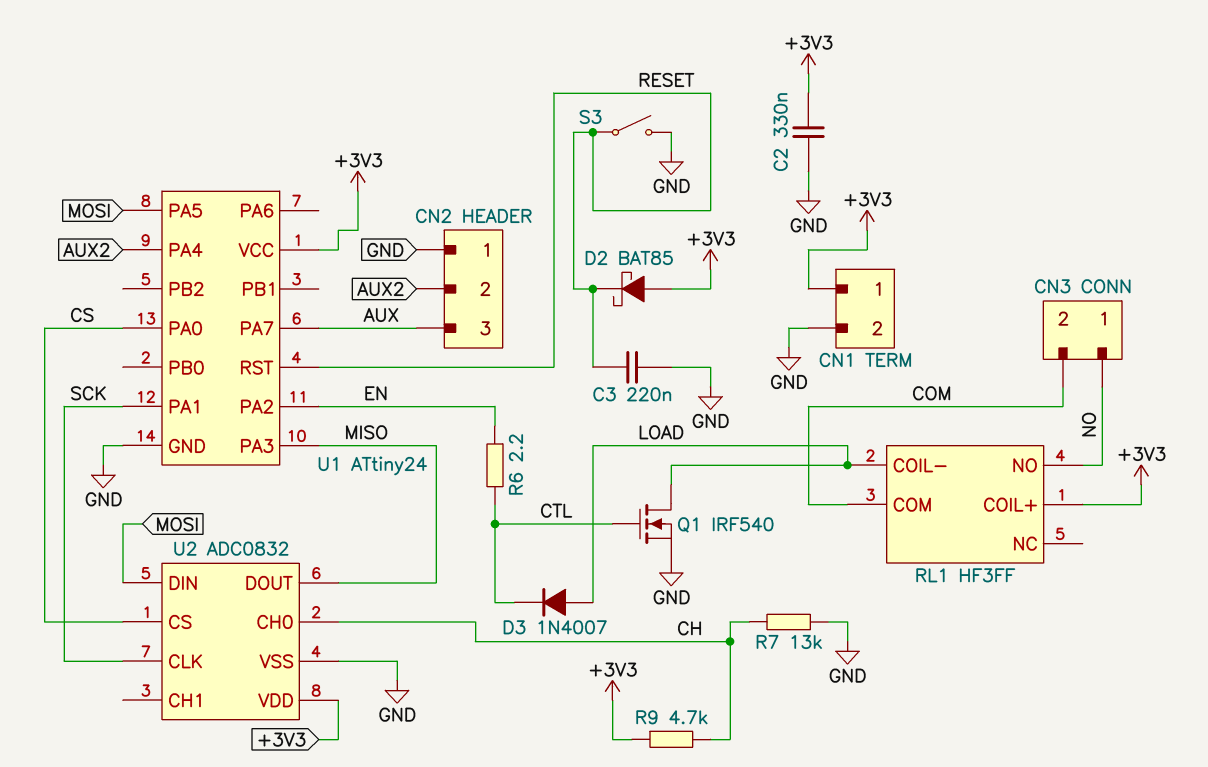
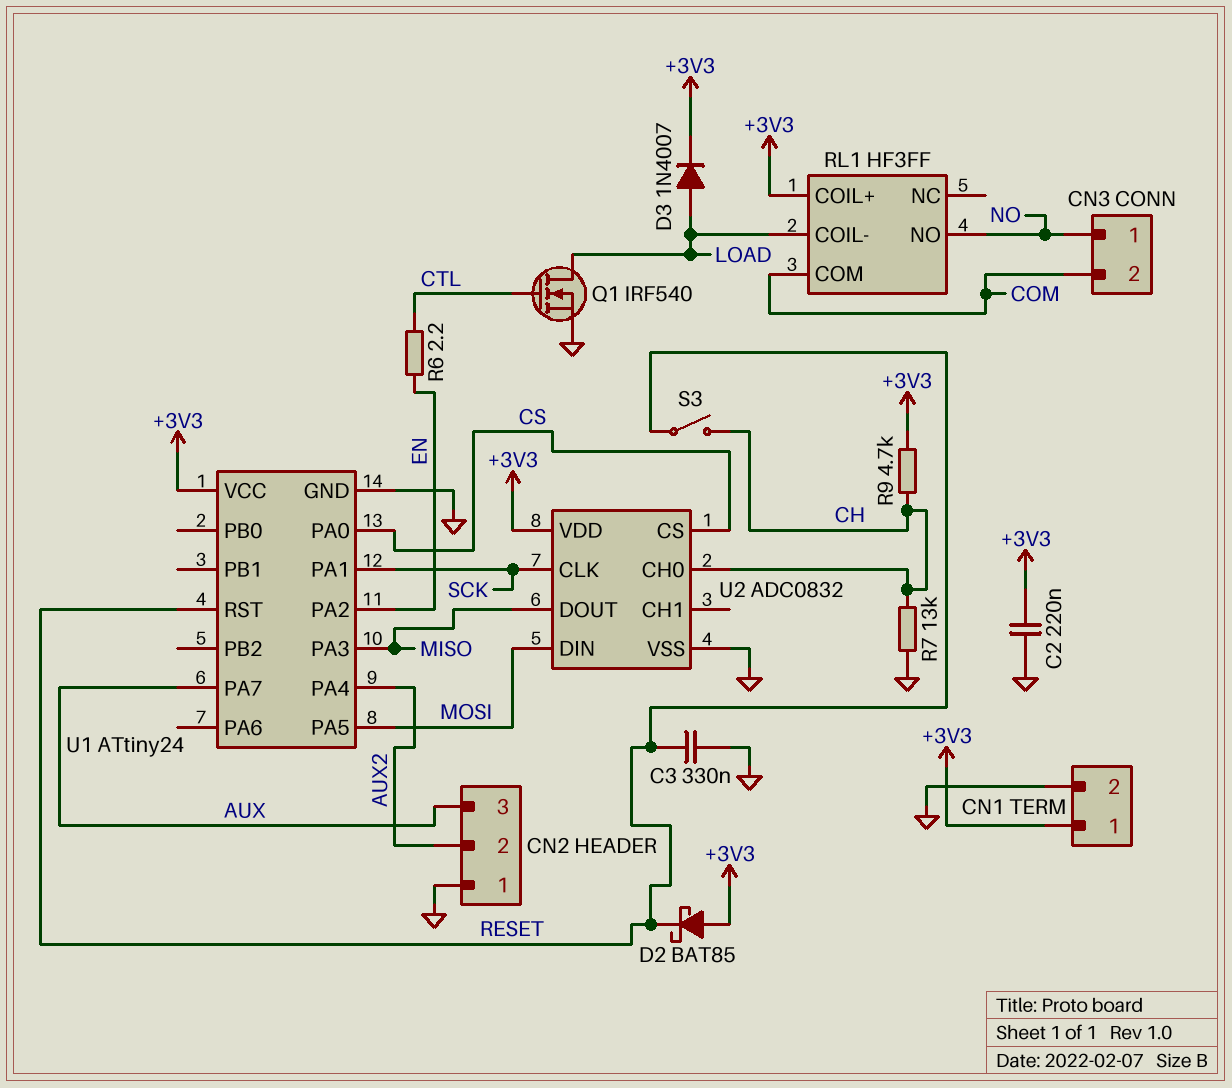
C2: 330nF (+3V3, GND) -> 220nF (+3V3, GND)
C3: 220nF (GND, RESET) -> 330nF (GND, RESET)
D3: diode 1N4007 (A LOAD, K CTL) -> diode 1N4007 (A LOAD, K +3V3)
S3: switch (GND, RESET) -> switch (CH, RESET)

